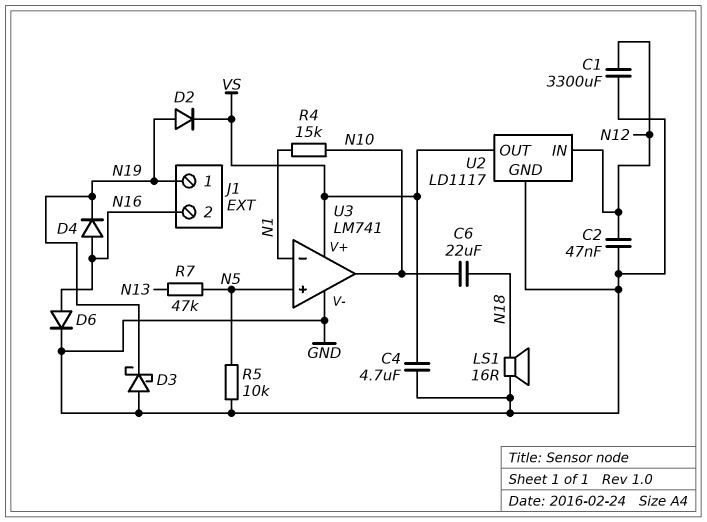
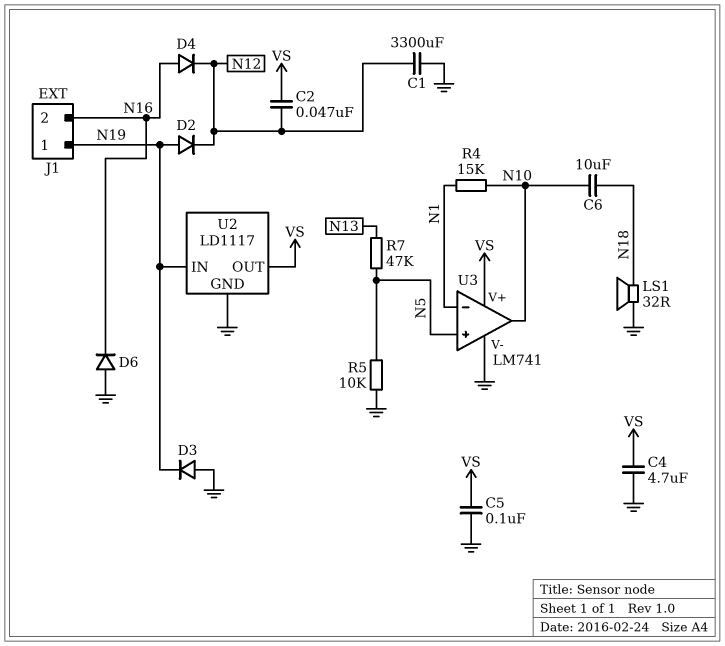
C2: 47nF (GND, N12) -> 47nF (N12, VS)
C5: none -> 100nF (GND, VS)
C6: 22uF (N10, N18) -> 10uF (N10, N18)
D2: diode (A N19, K VS) -> diode (A N19, K N12)
D3: schottky (A GND, K N19) -> diode (A GND, K N19)
D4: diode (A N16, K N19) -> diode (A N16, K N12)
D6: diode (A N16, K GND) -> diode (A GND, K N16)
LS1: speaker 16R (GND, N18) -> speaker 32R (GND, N18)
U2 pin IN: N12 -> N19

